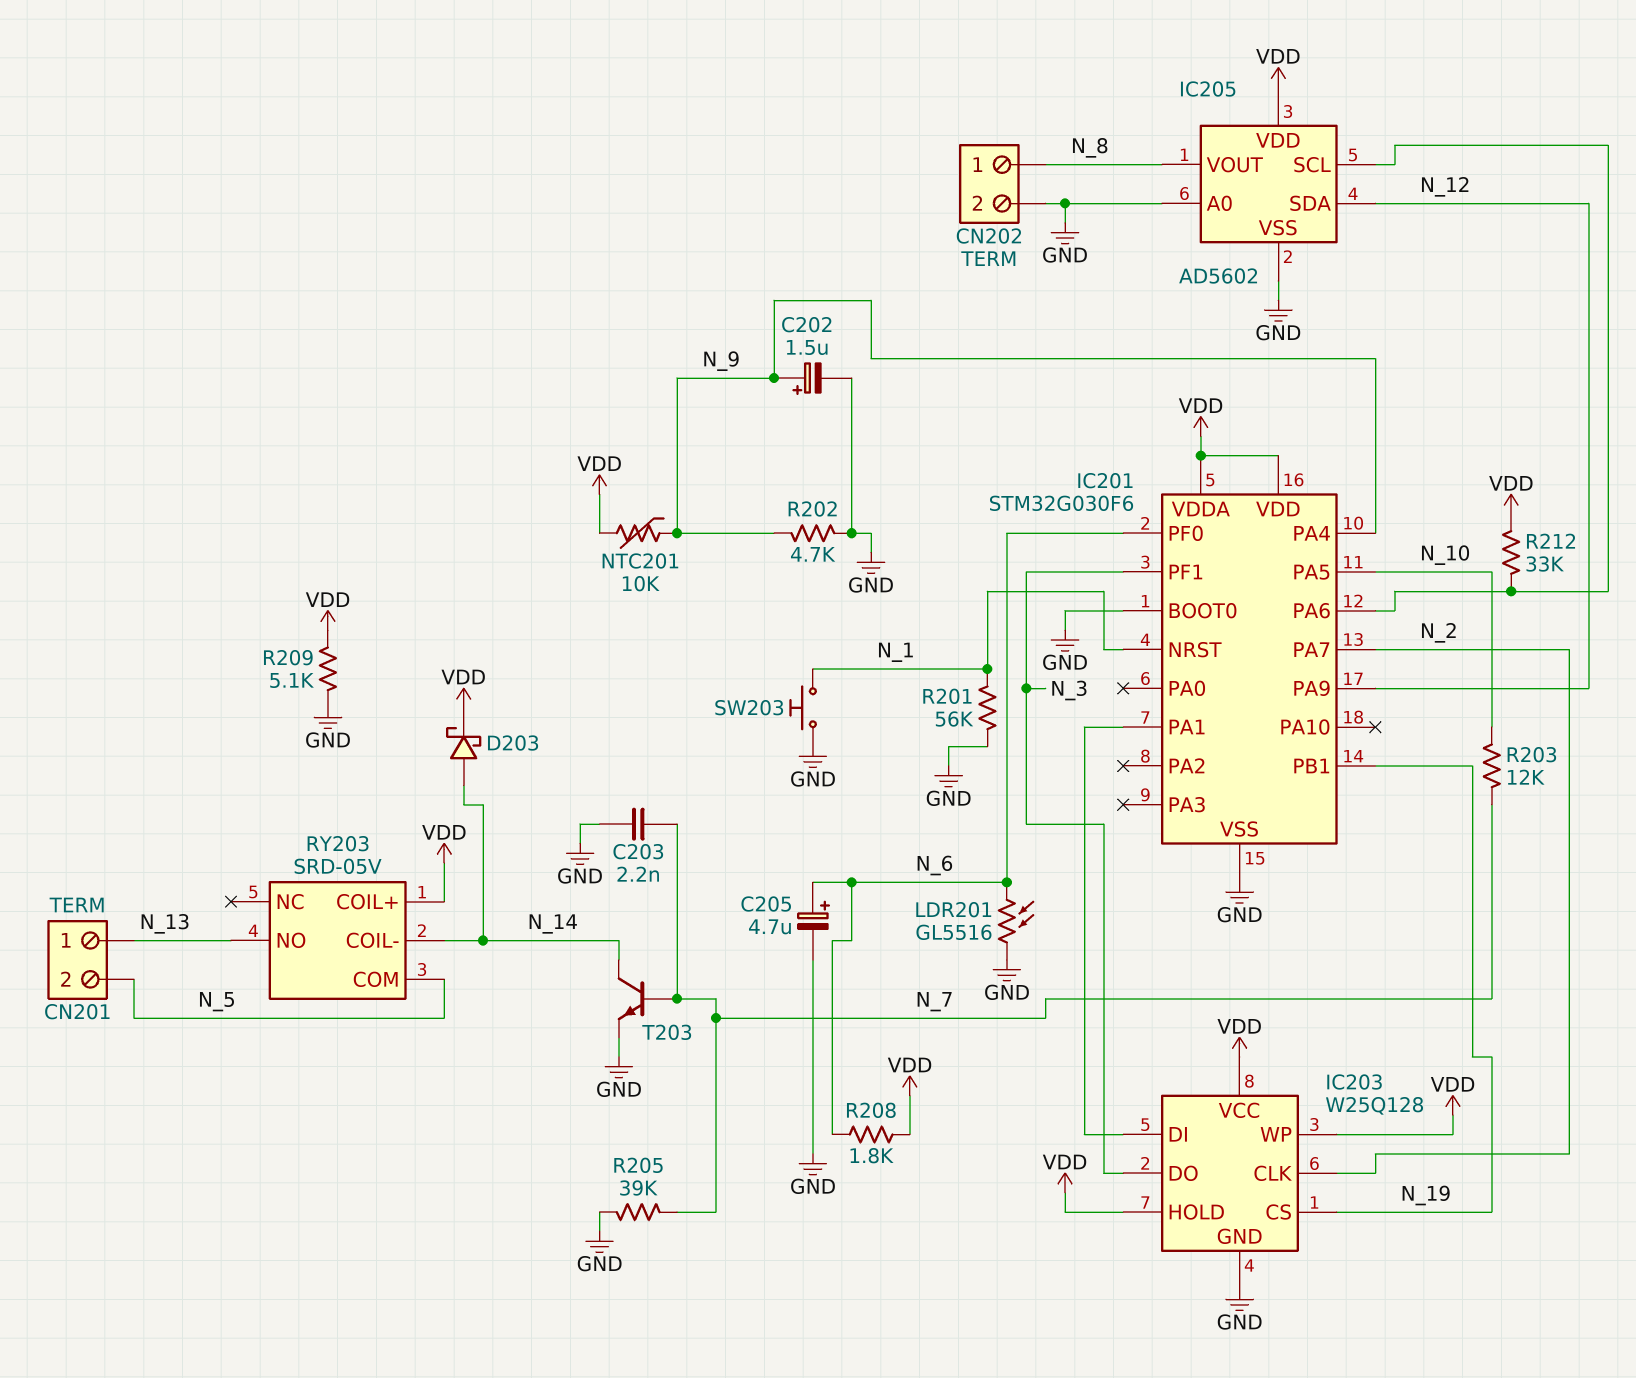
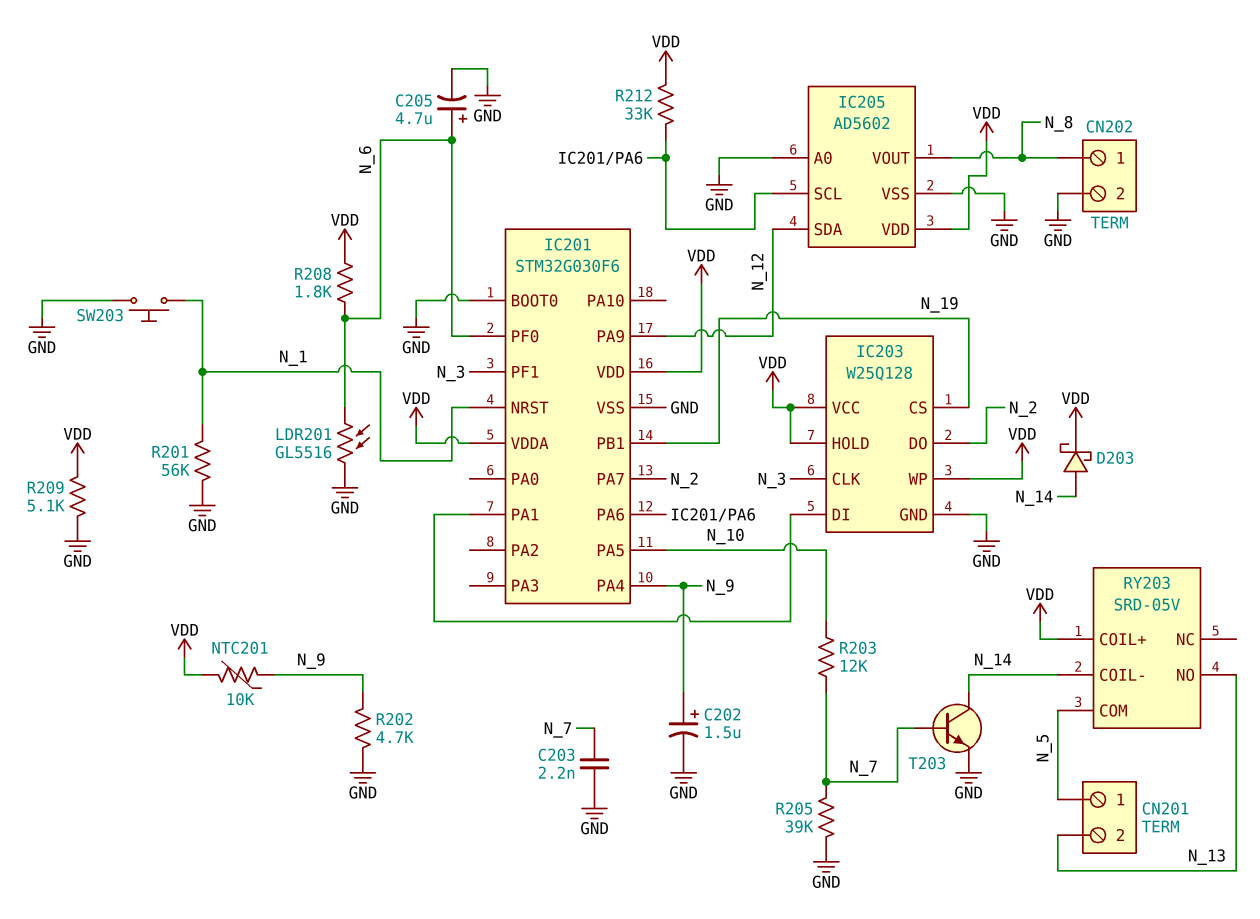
CN201 pin 1: N_13 -> N_5
CN201 pin 2: N_5 -> N_13
IC203 pin CLK: N_2 -> N_3
IC203 pin DO: N_3 -> N_2

